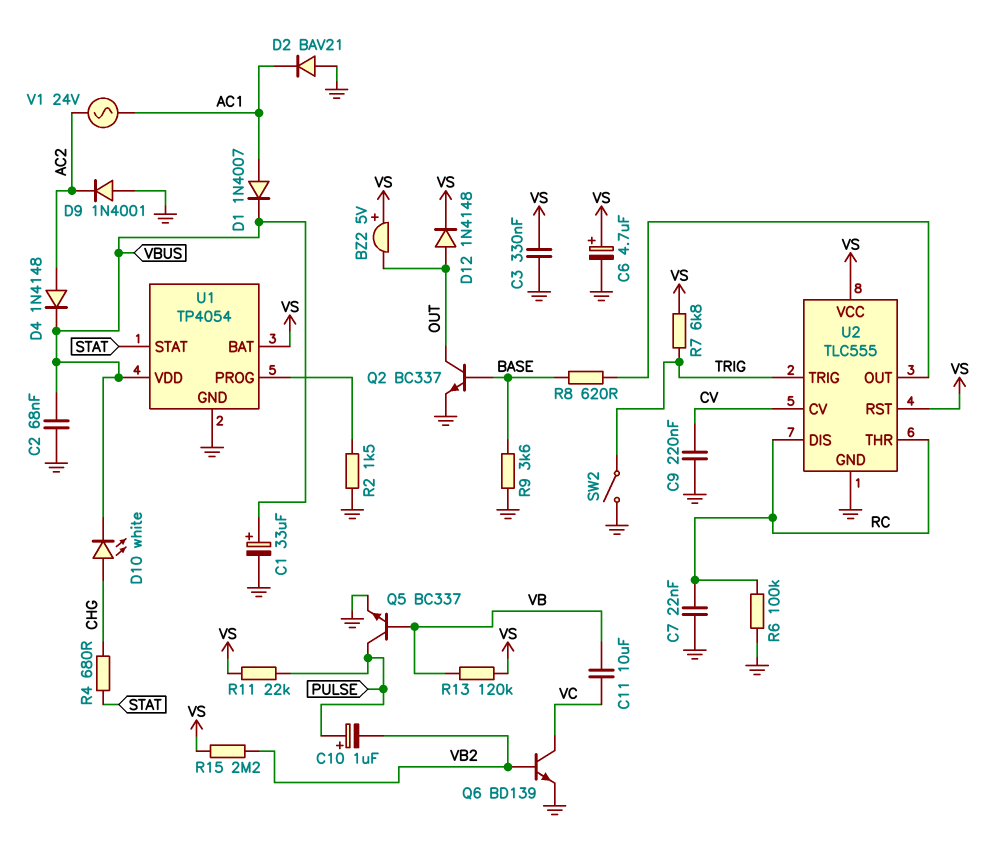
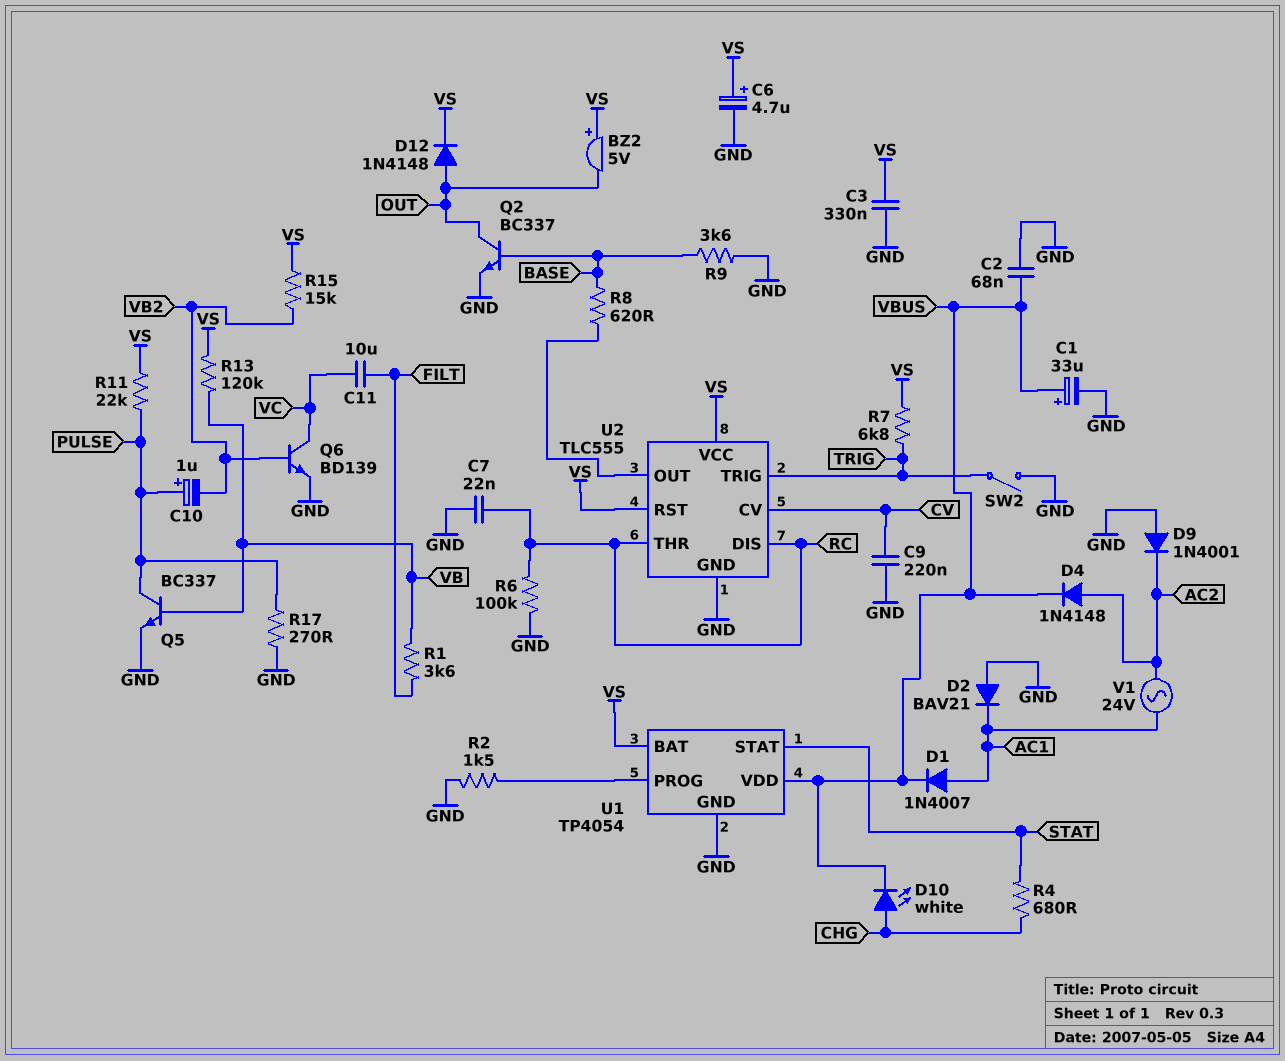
C11: 10uF (VB, VC) -> 10uF (FILT, VC)
R1: none -> 3.6k (FILT, VB)
R15: 2.2M (VB2, VS) -> 15k (VB2, VS)
R17: none -> 270 (GND, PULSE)

